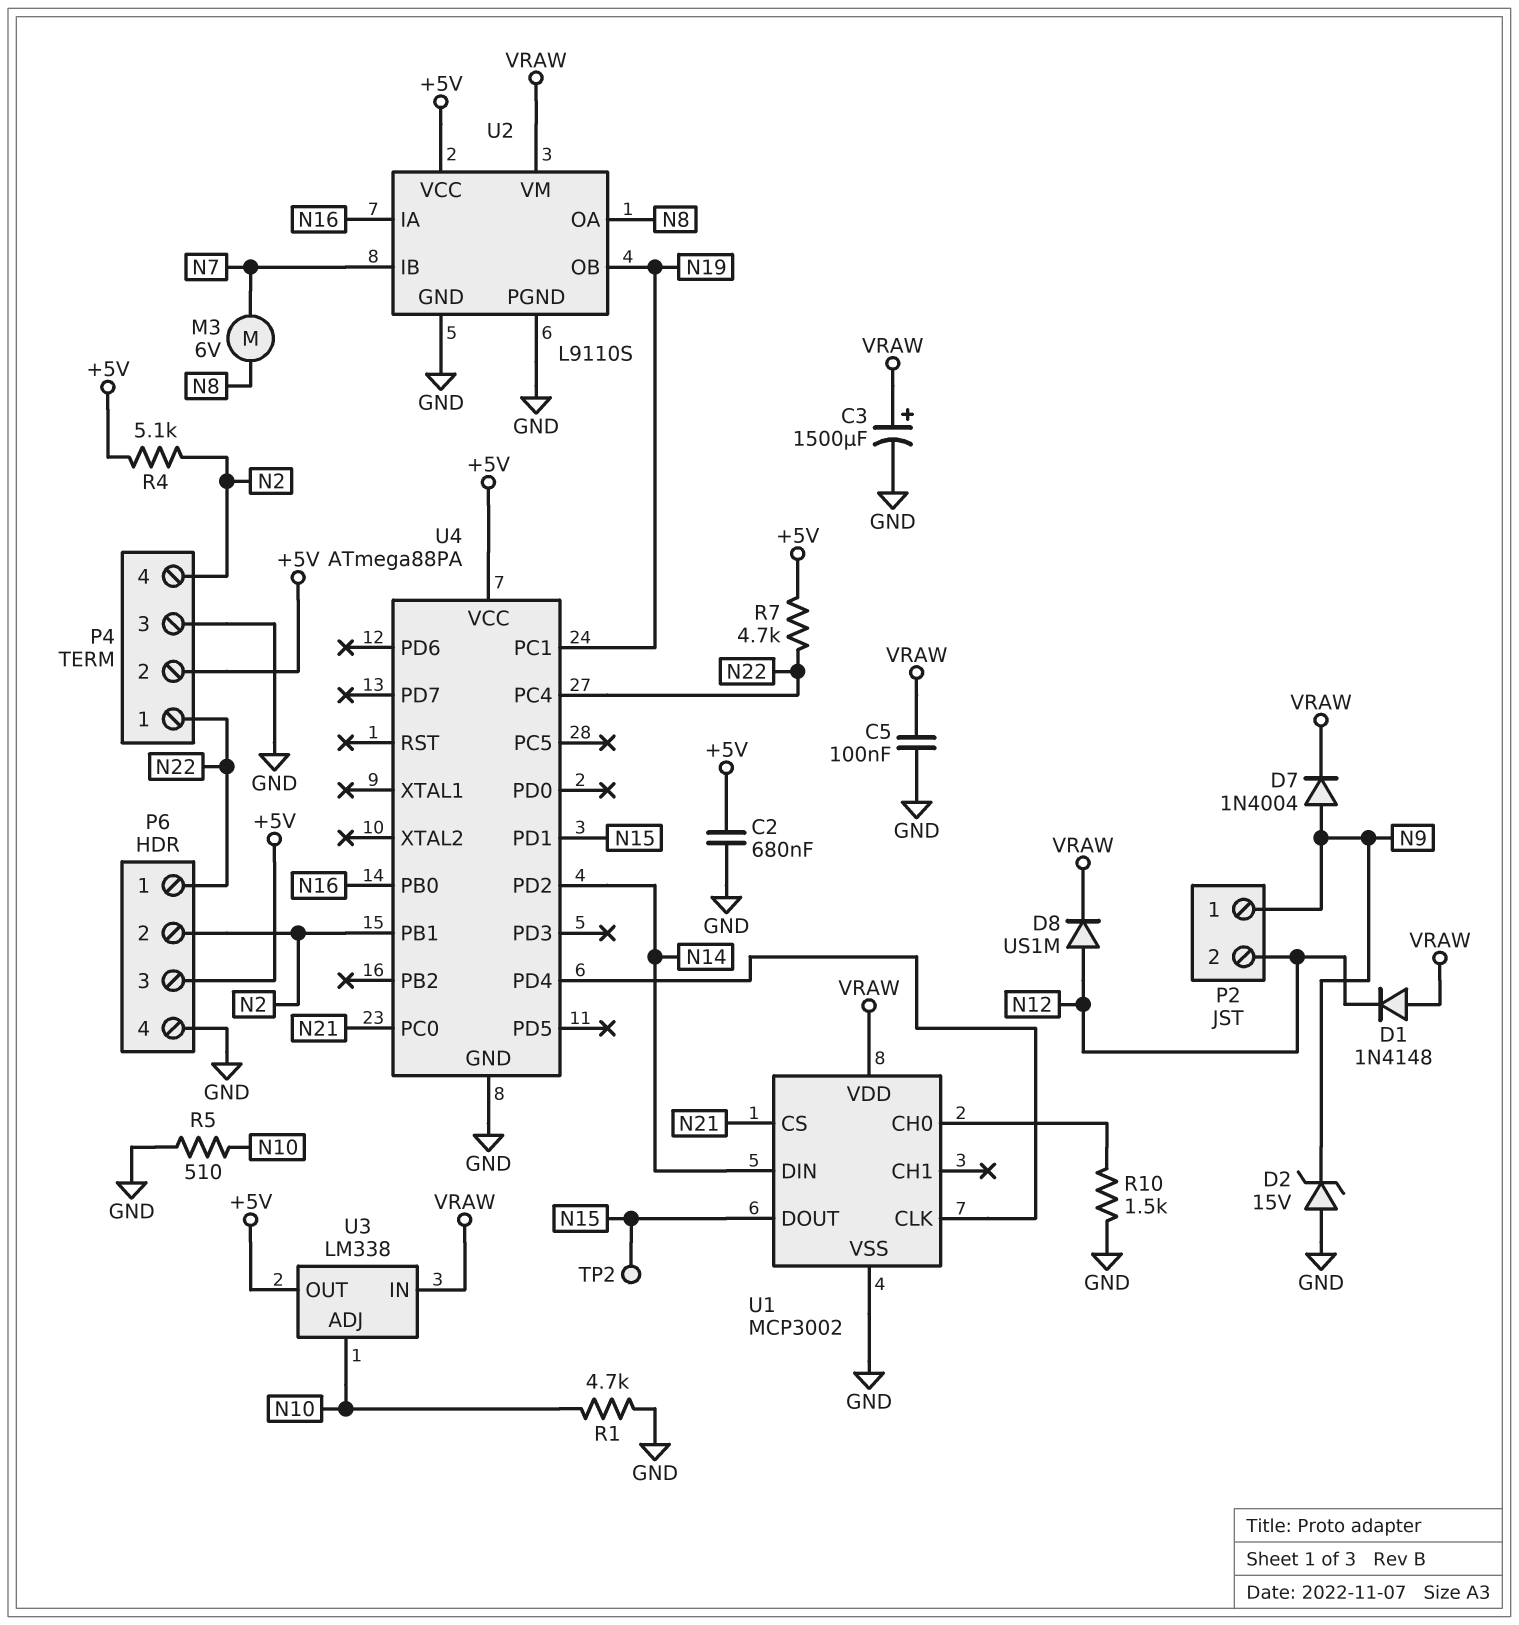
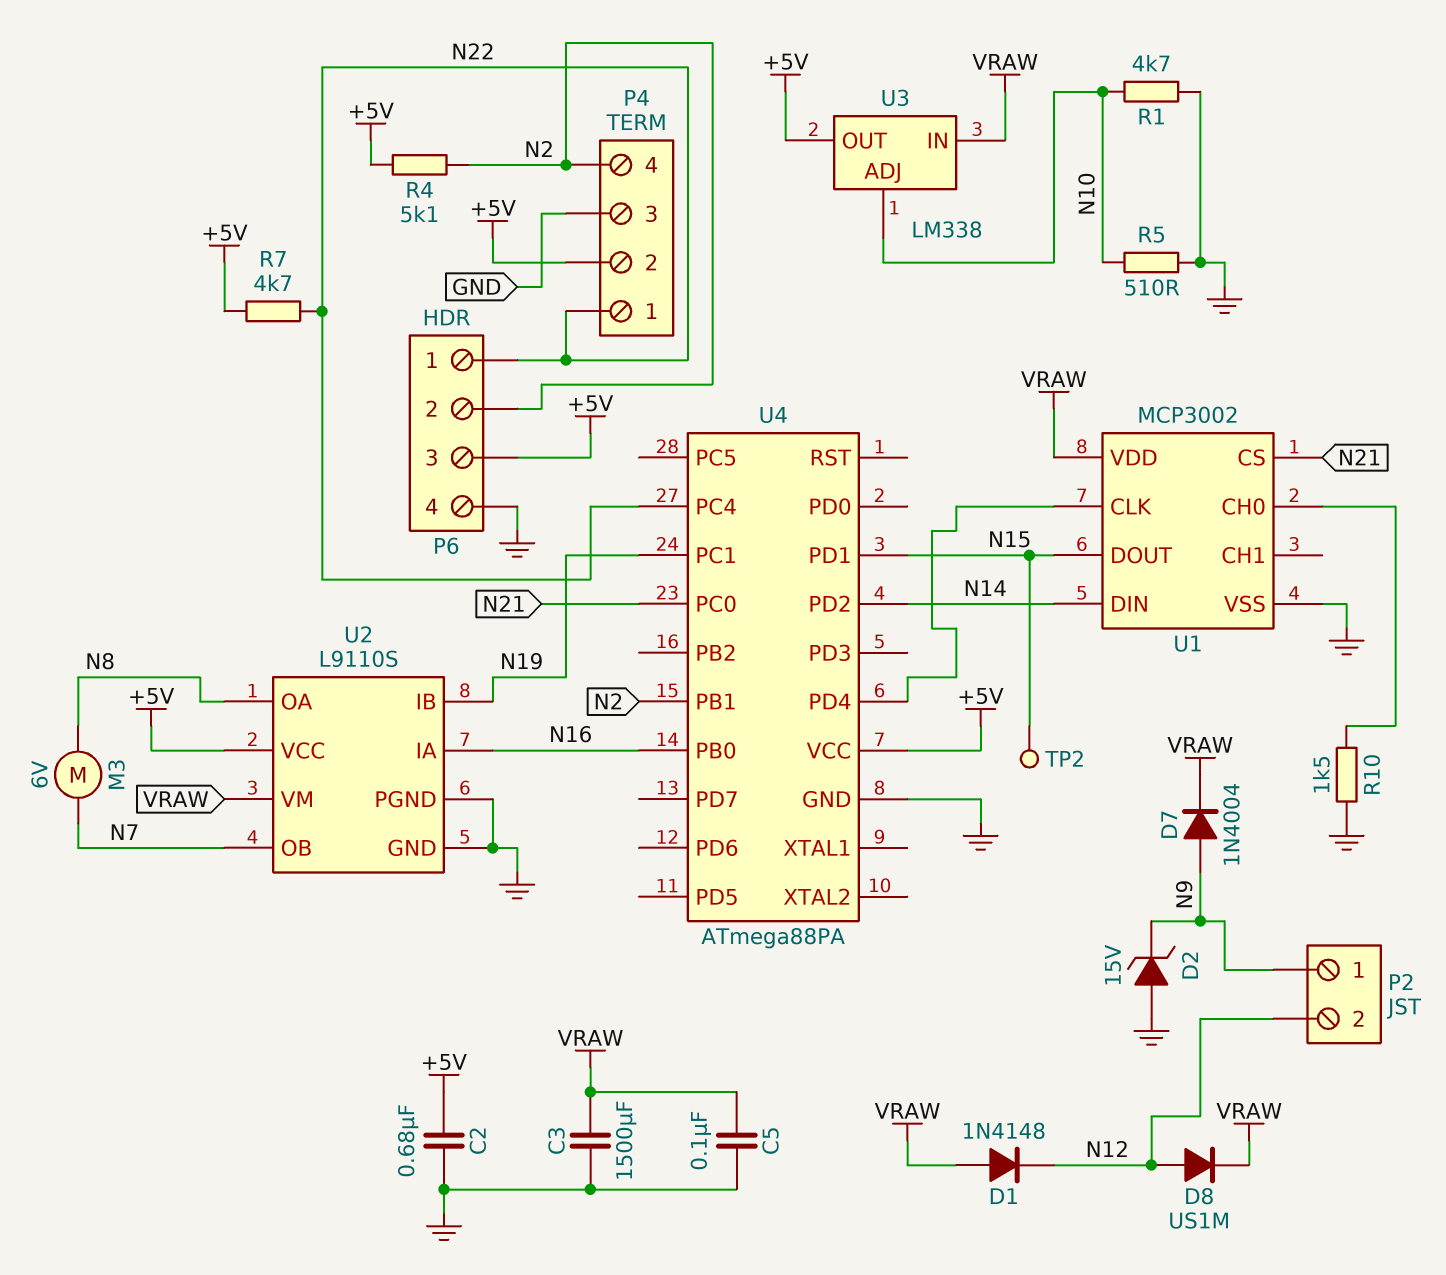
C3: 1500uF (plus VRAW, minus GND) -> 1500uF (GND, VRAW)
U2 pin IB: N7 -> N19
U2 pin OB: N19 -> N7

